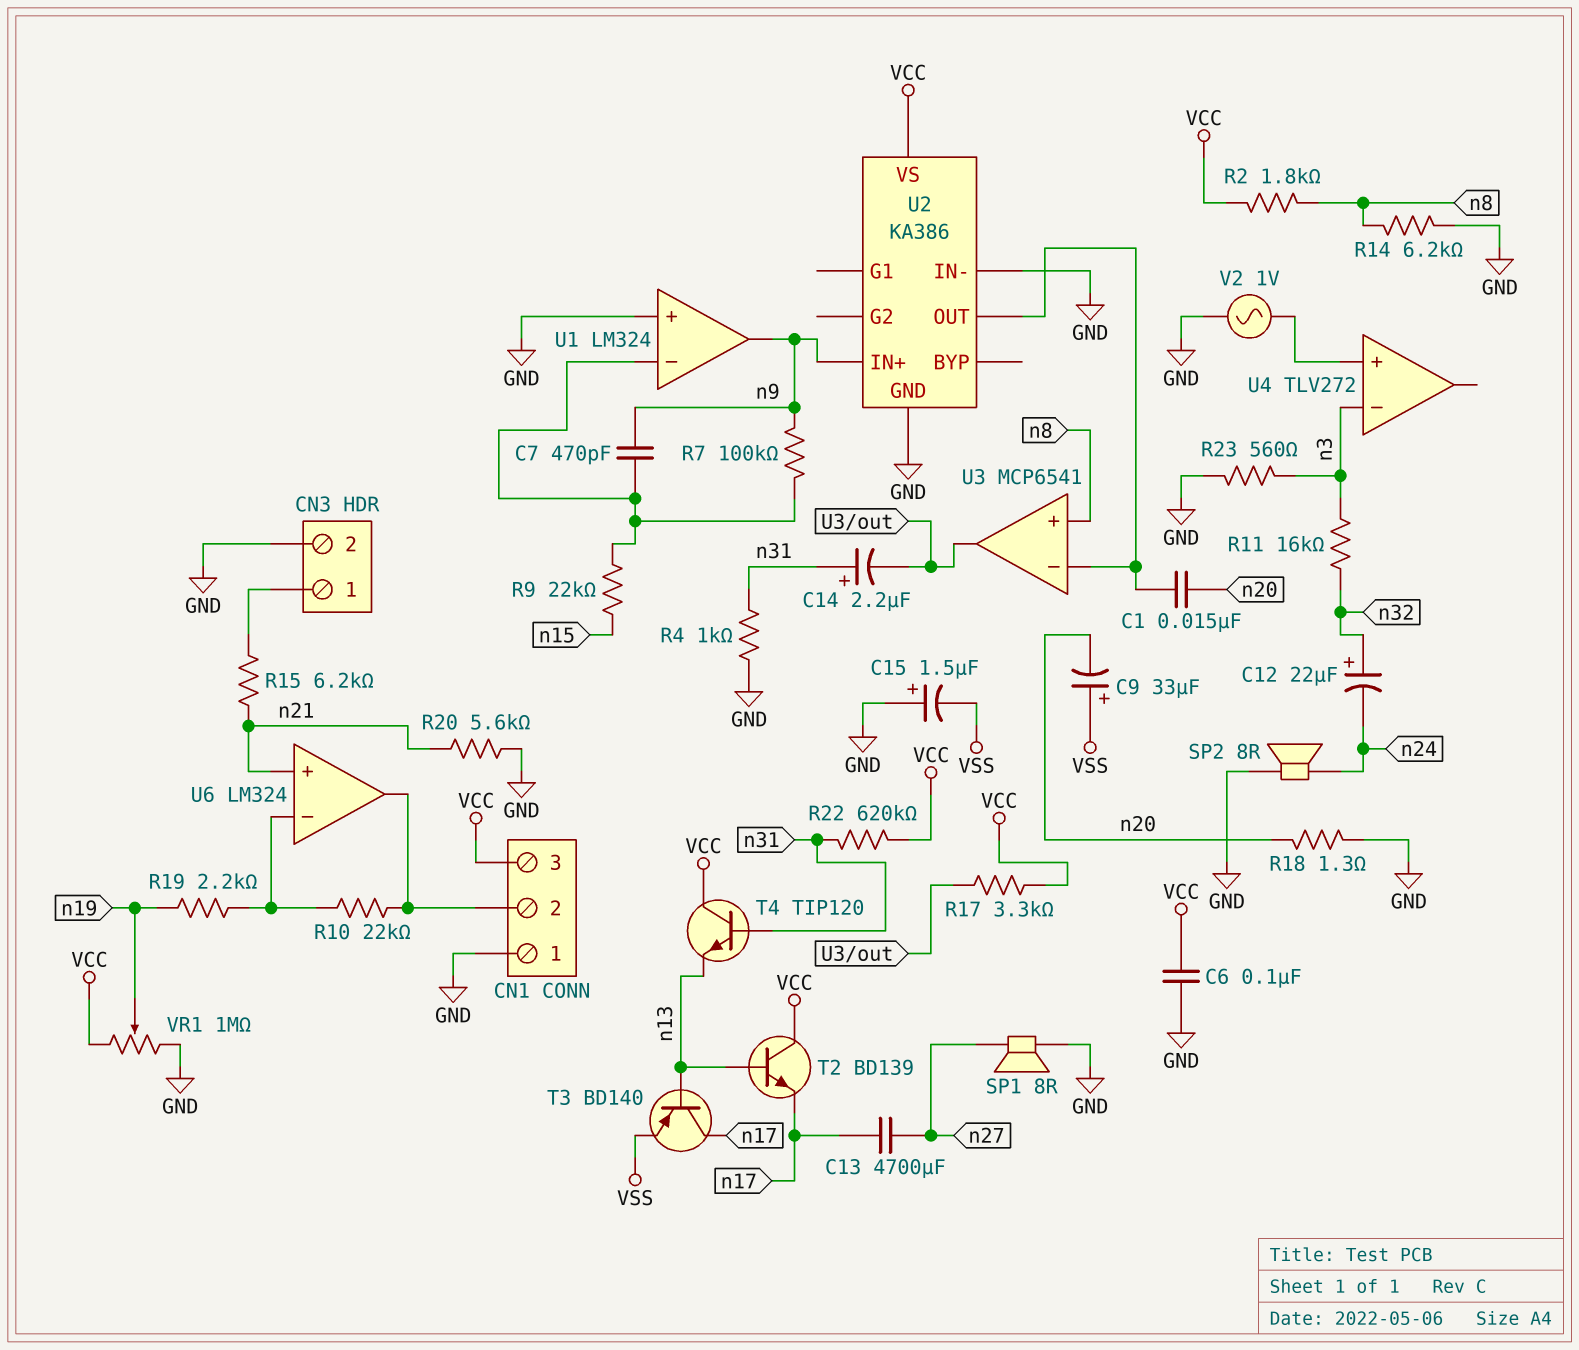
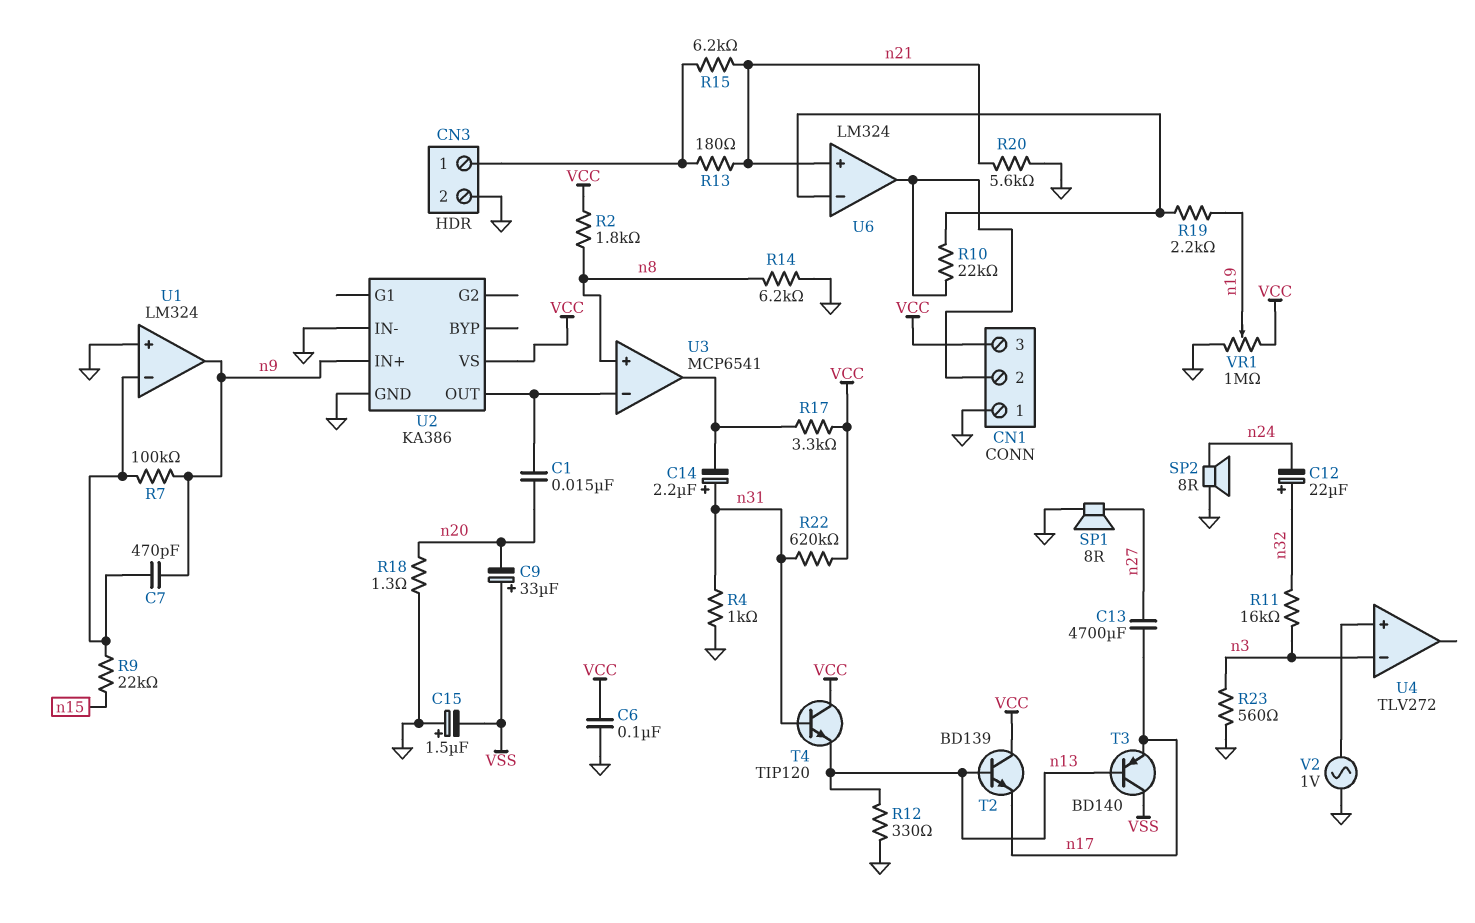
R12: none -> 330 (GND, n13)
R13: none -> 180 (CN3/1, n21)
T3: PNP BD140 (B n13, C n17, E VSS) -> PNP BD140 (B n13, C VSS, E n17)

